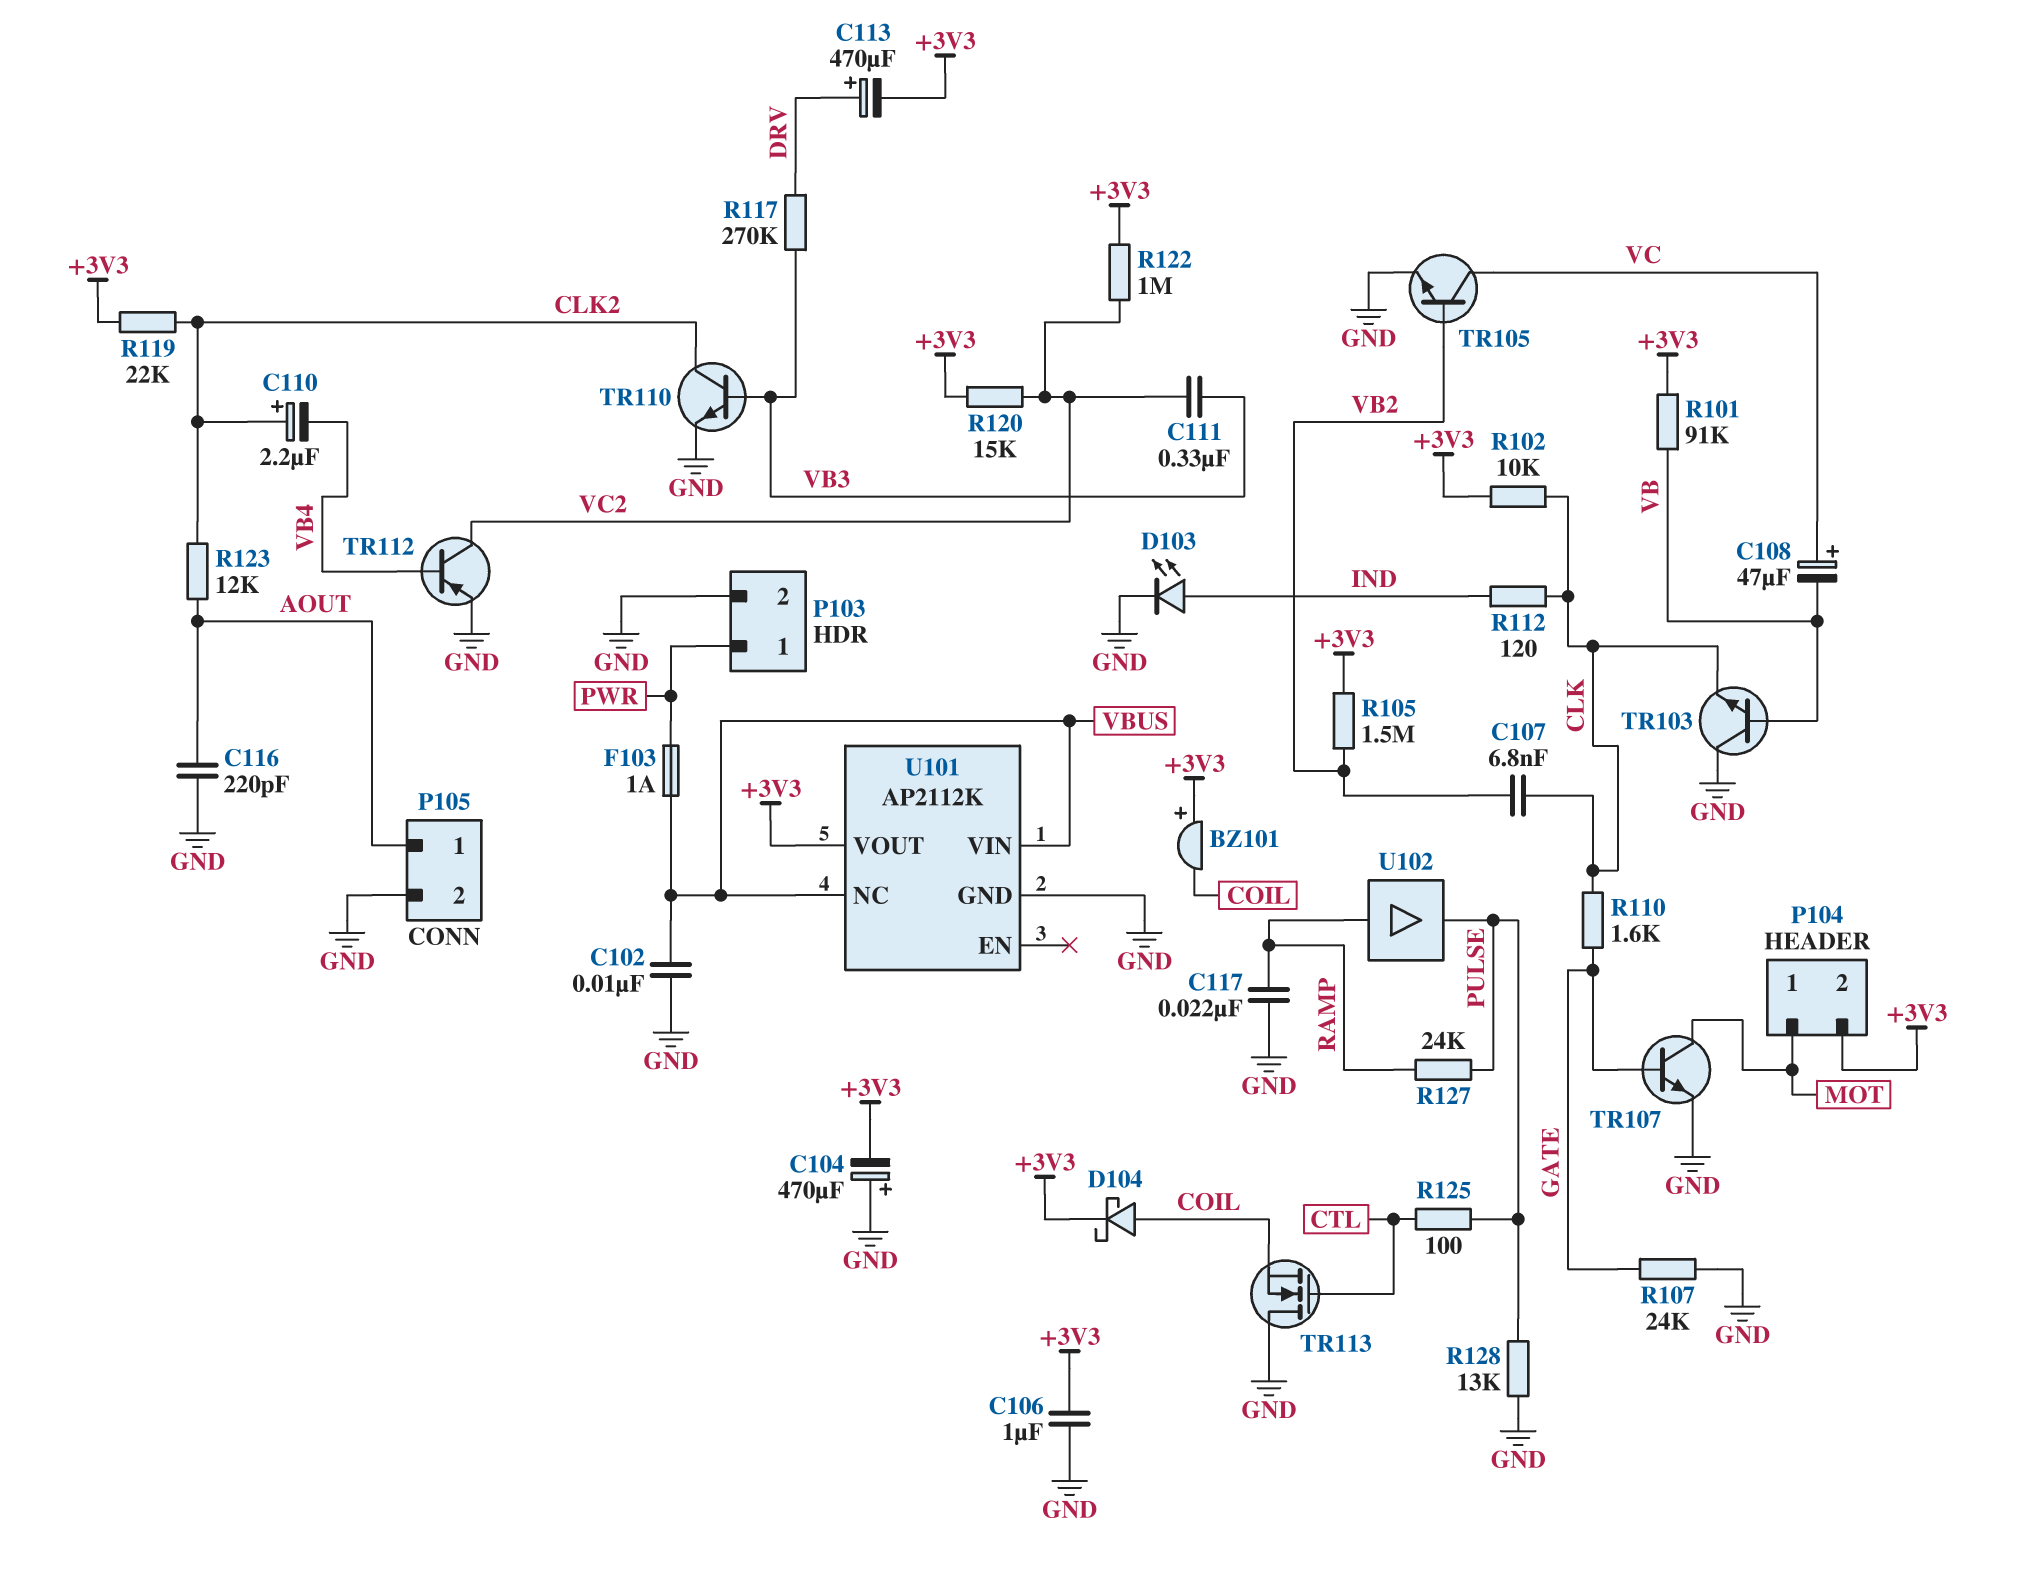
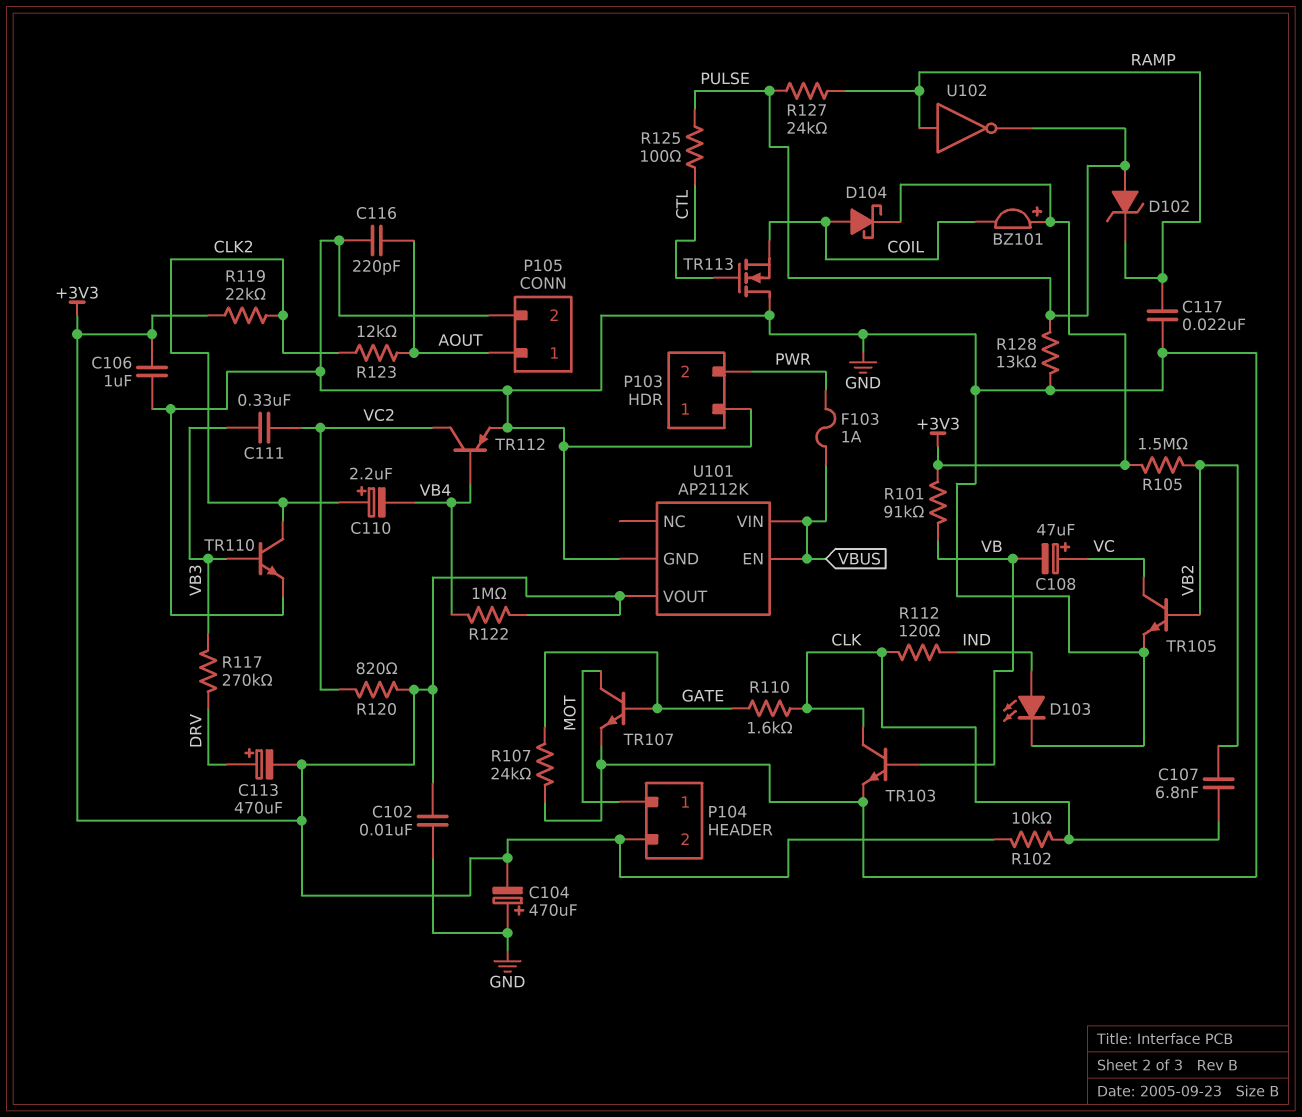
C102: 10nF (GND, VBUS) -> 10nF (+3V3, GND)
D102: none -> zener (A PULSE, K RAMP)
P103 pin 1: PWR -> GND
P103 pin 2: GND -> PWR
R120: 15k (+3V3, VC2) -> 820 (+3V3, VC2)
R122: 1M (+3V3, VC2) -> 1M (+3V3, VB4)
TR103: NPN (B VB, C GND, E CLK) -> NPN (B VB, C CLK, E GND)
U101 pin EN: none -> VBUS
U101 pin NC: VBUS -> none
U102: buffer (in RAMP, out PULSE) -> NOT (in RAMP, out PULSE)

